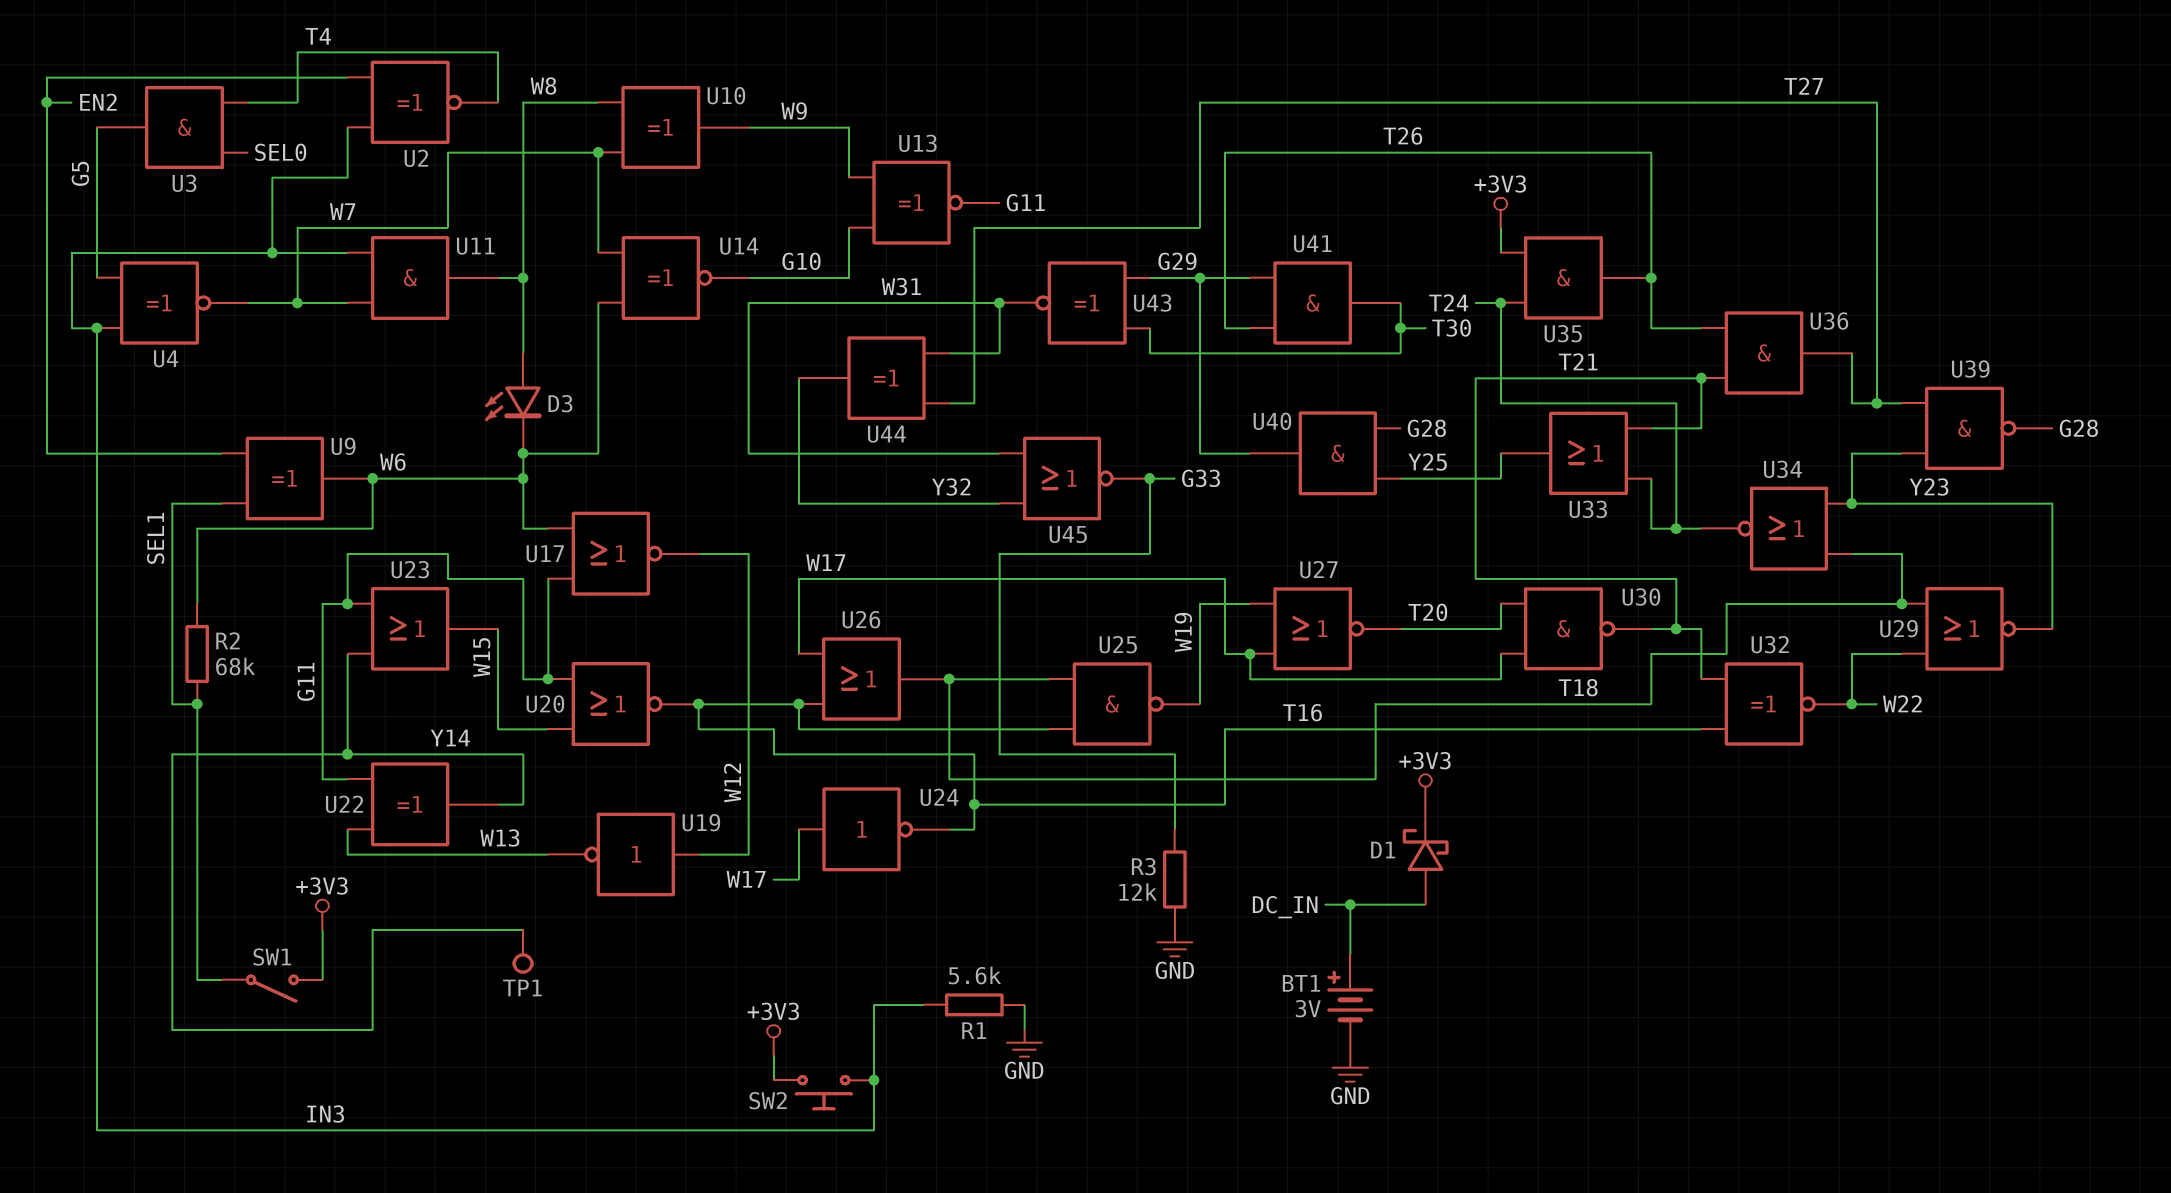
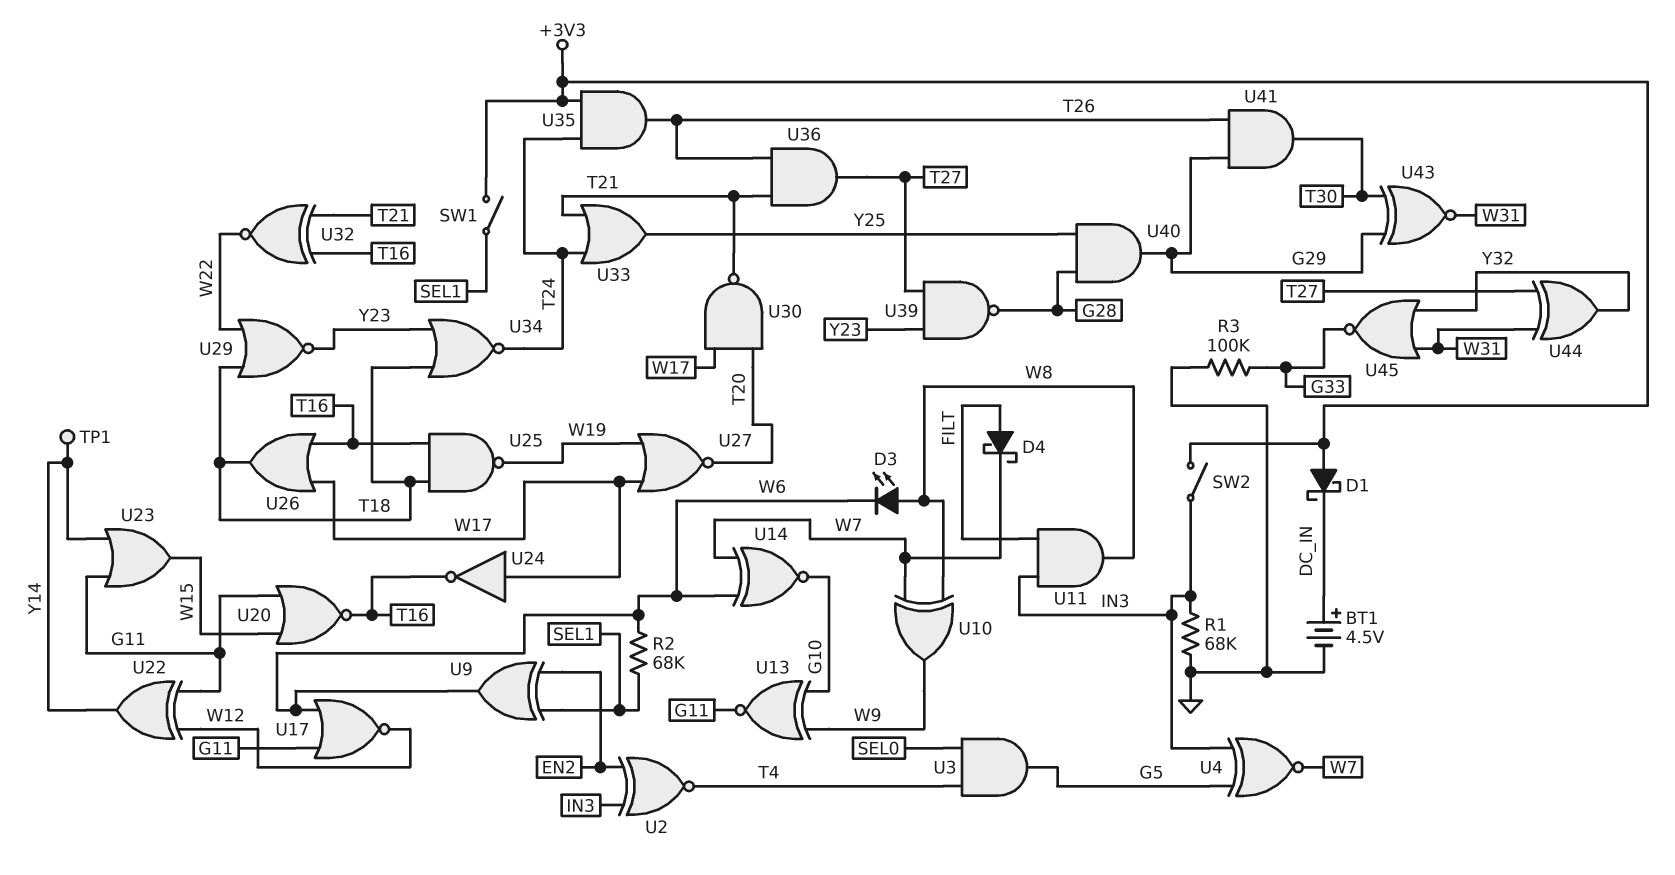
BT1: 3V (plus DC_IN, minus GND) -> 4.5V (plus DC_IN, minus GND)
D1: schottky (A DC_IN, K +3V3) -> schottky (A +3V3, K DC_IN)
D4: none -> schottky (A FILT, K W7)
R1: 5.6k (GND, IN3) -> 68k (GND, IN3)
R3: 12k (G33, GND) -> 100k (G33, GND)
SW2: button (+3V3, IN3) -> switch (+3V3, IN3)
U11: AND (in IN3, in W7, out W8) -> AND (in FILT, in IN3, out W8)
U19: NOT (in W12, out W13) -> none
U22: XOR (in G11, in W13, out Y14) -> XOR (in G11, in W12, out Y14)

